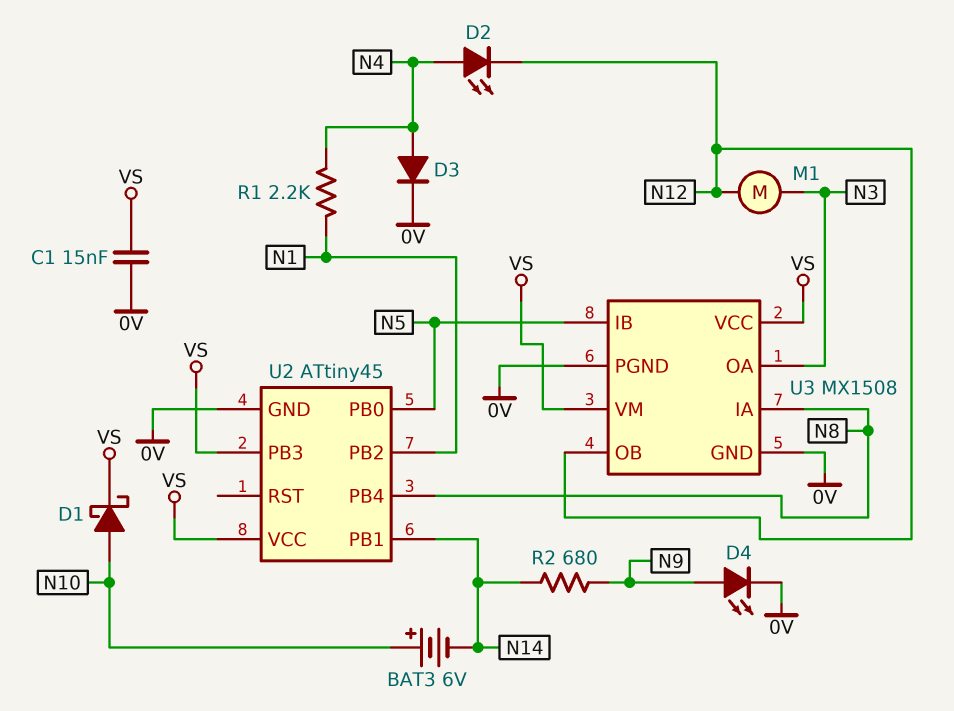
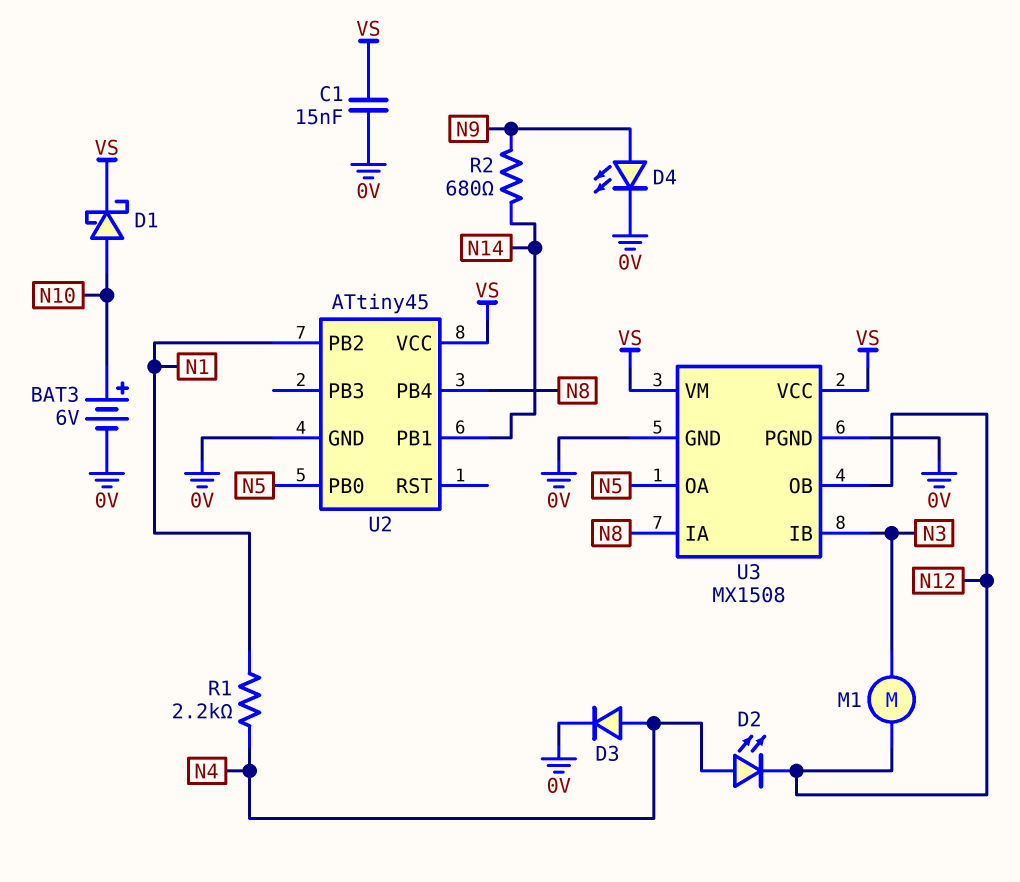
BAT3: 6V (plus N10, minus N14) -> 6V (plus N10, minus 0V)
U2 pin PB3: VS -> none
U3 pin IB: N5 -> N3
U3 pin OA: N3 -> N5

